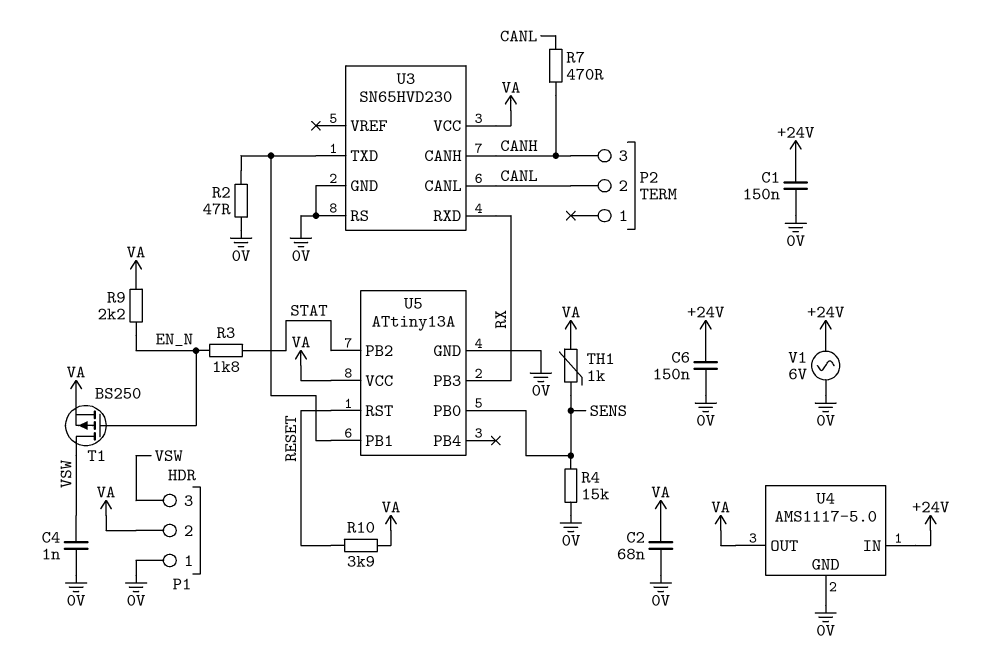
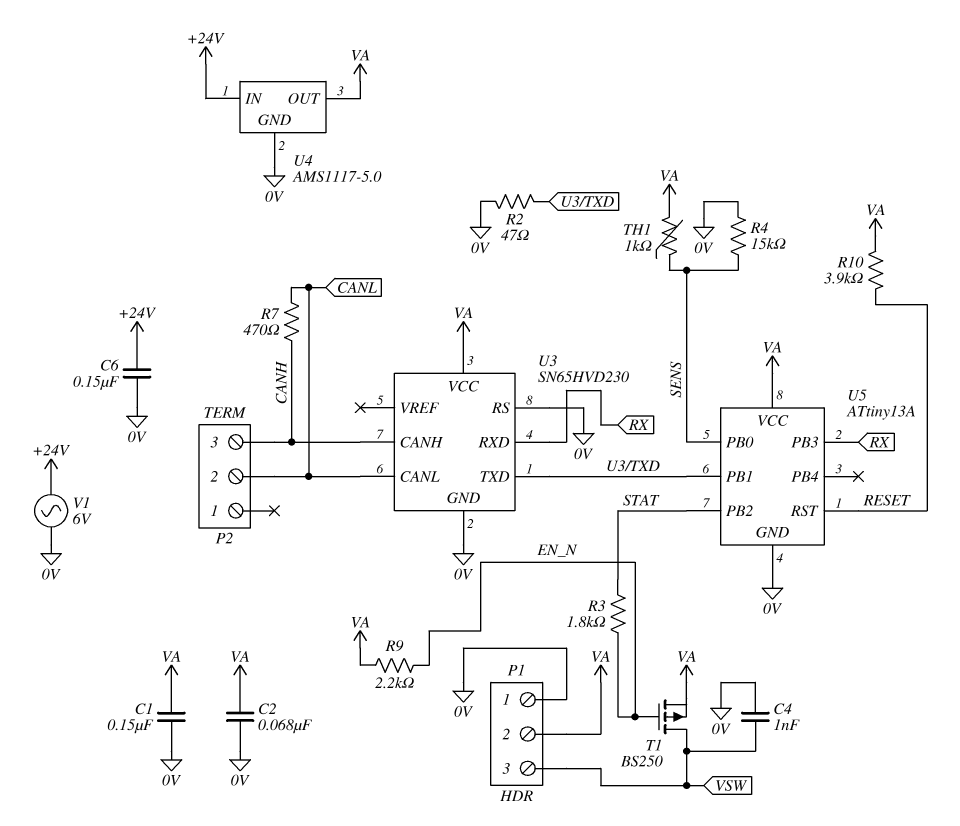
C1: 150nF (+24V, 0V) -> 150nF (0V, VA)

